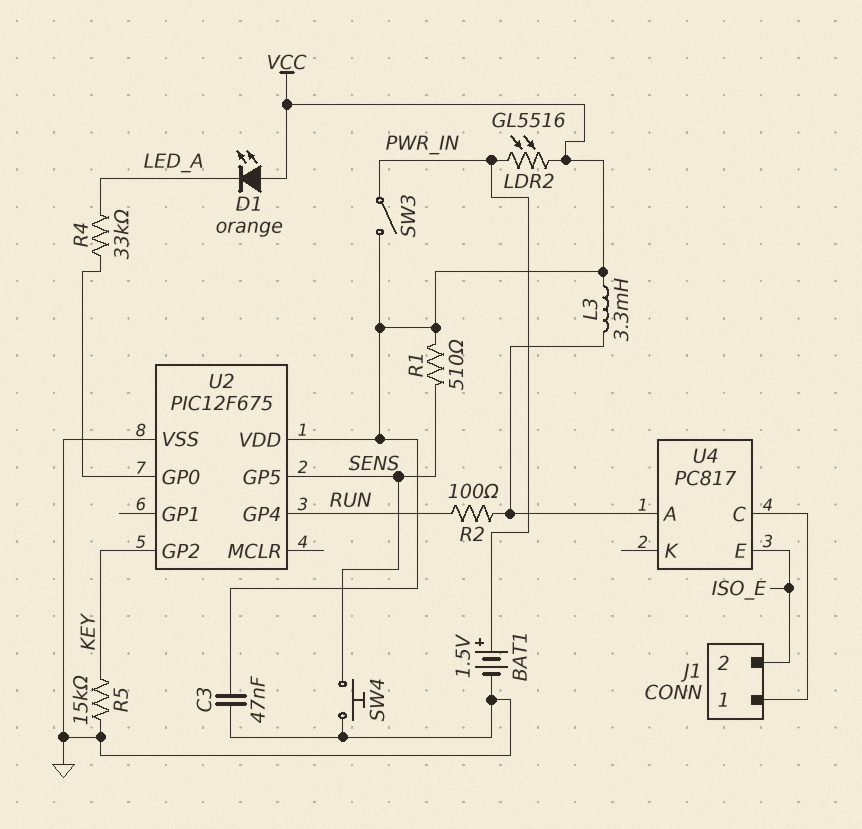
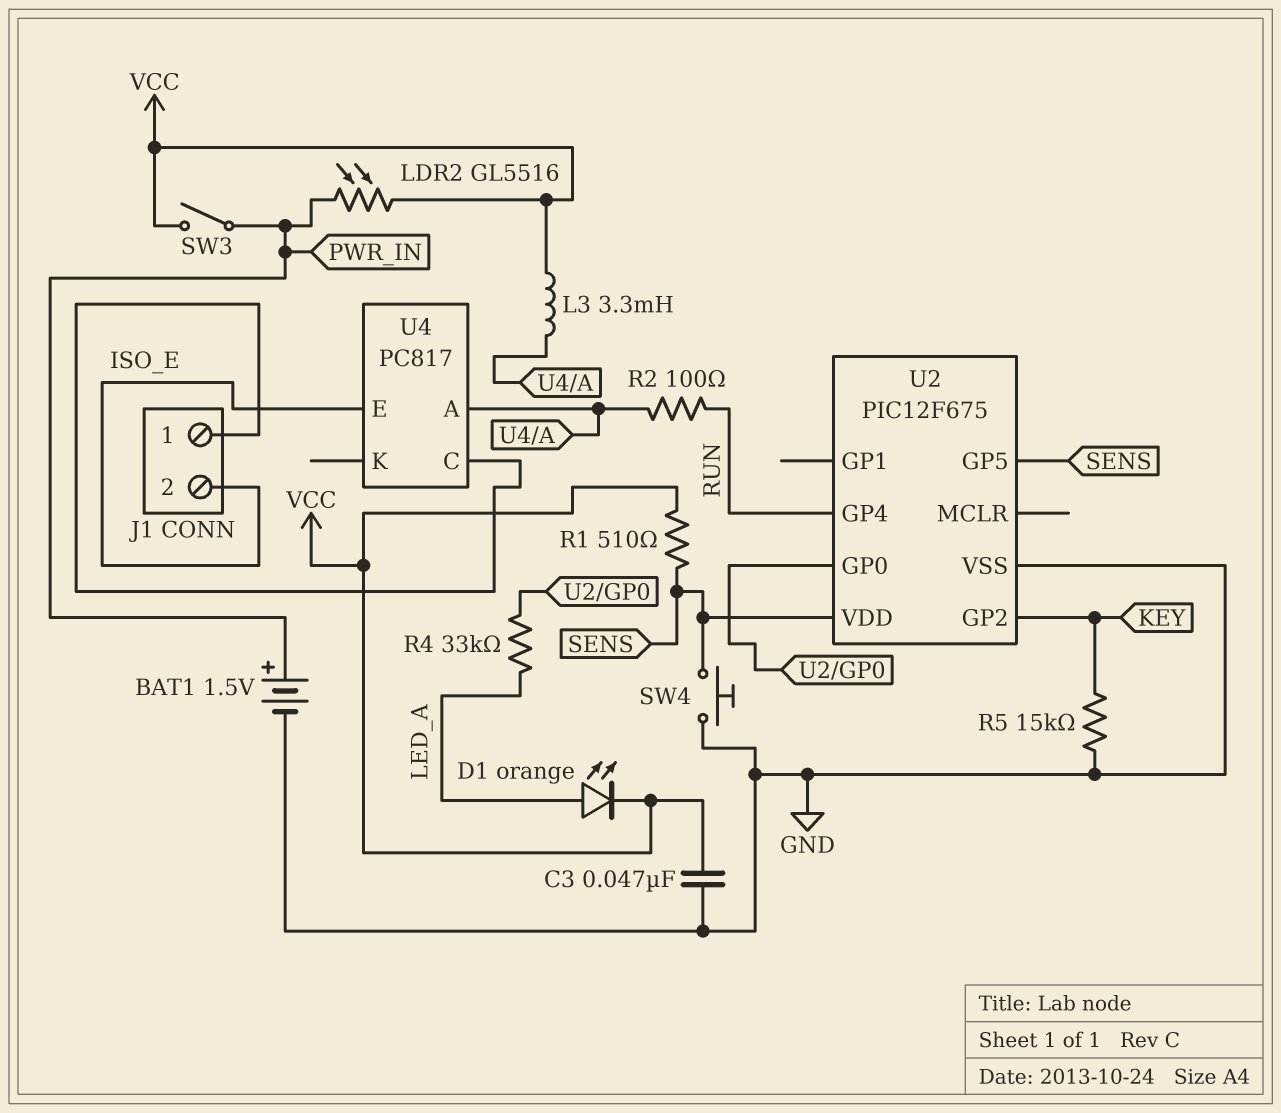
D1: LED orange (A VCC, K LED_A) -> LED orange (A LED_A, K VCC)
U2 pin VDD: VCC -> SENS

